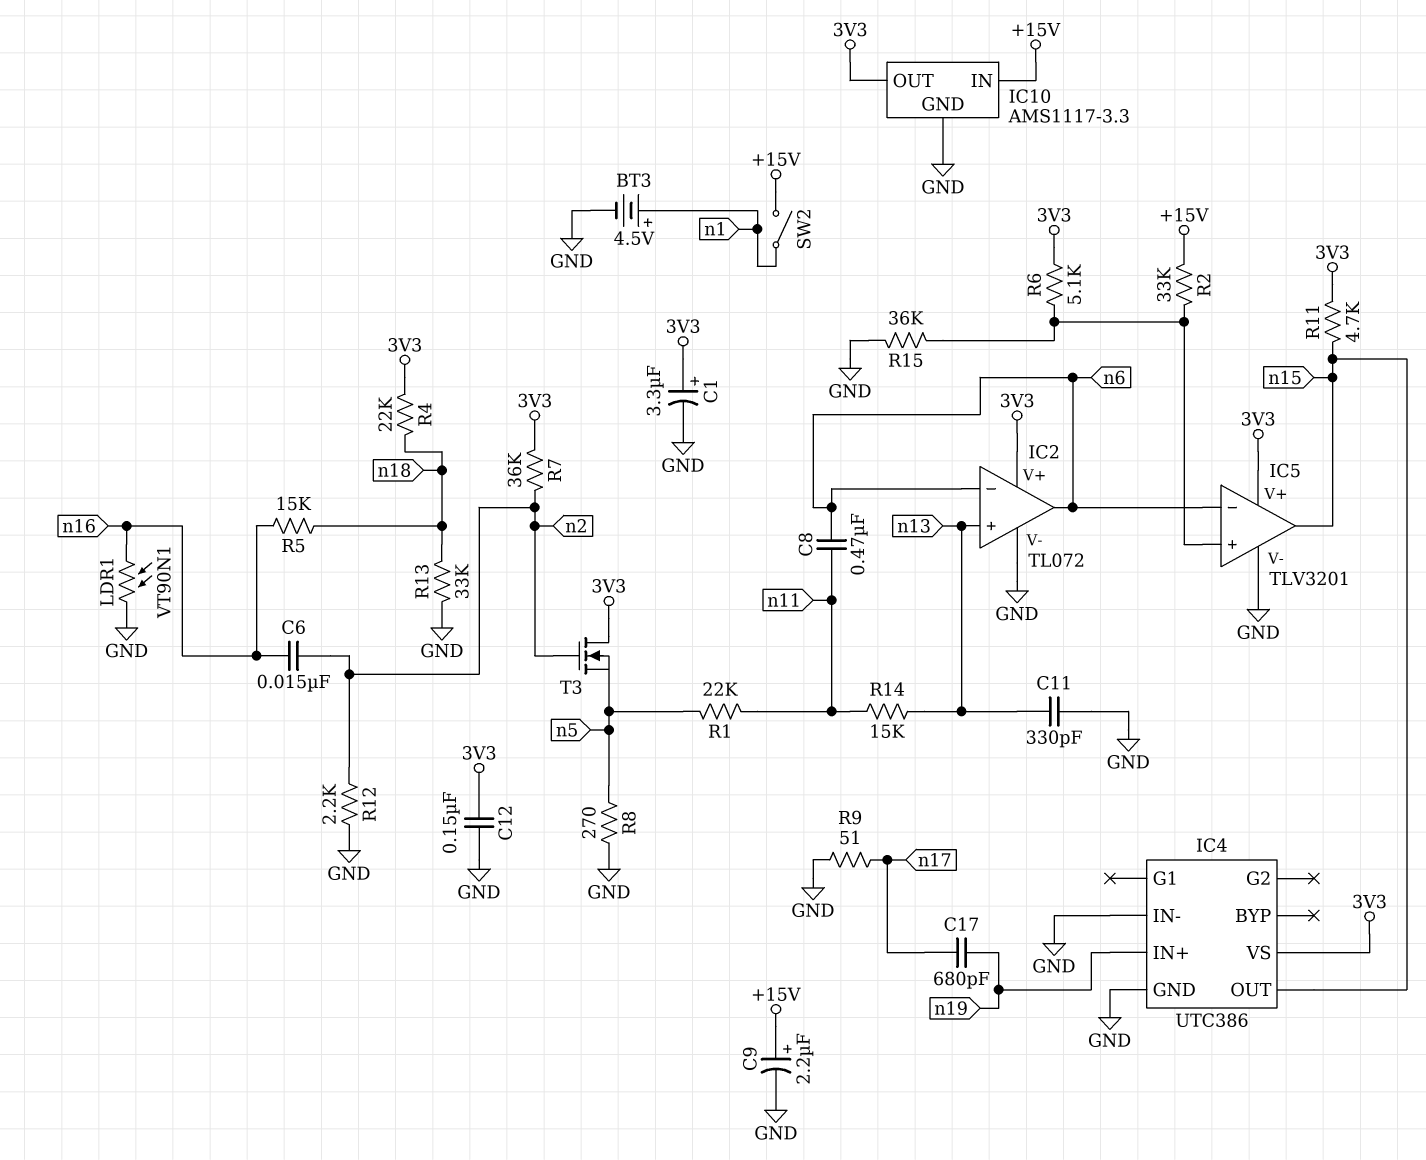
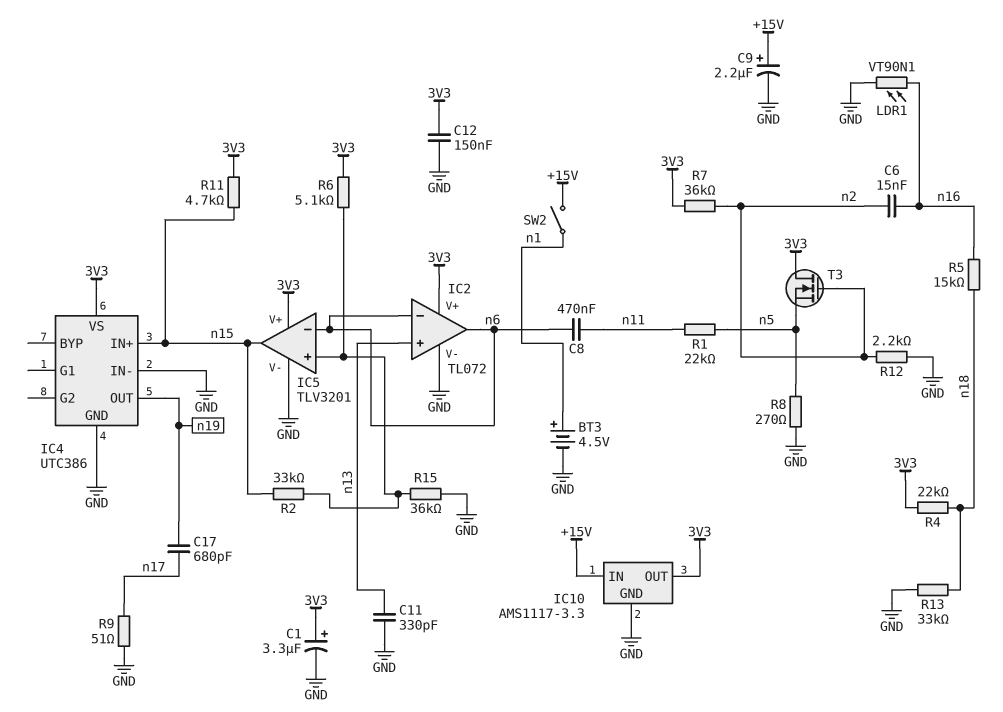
IC4 pin IN+: n19 -> n15
IC4 pin OUT: n15 -> n19
R2: 33k (+15V, IC5/in+) -> 33k (IC5/in+, n15)
R14: 15k (n11, n13) -> none

